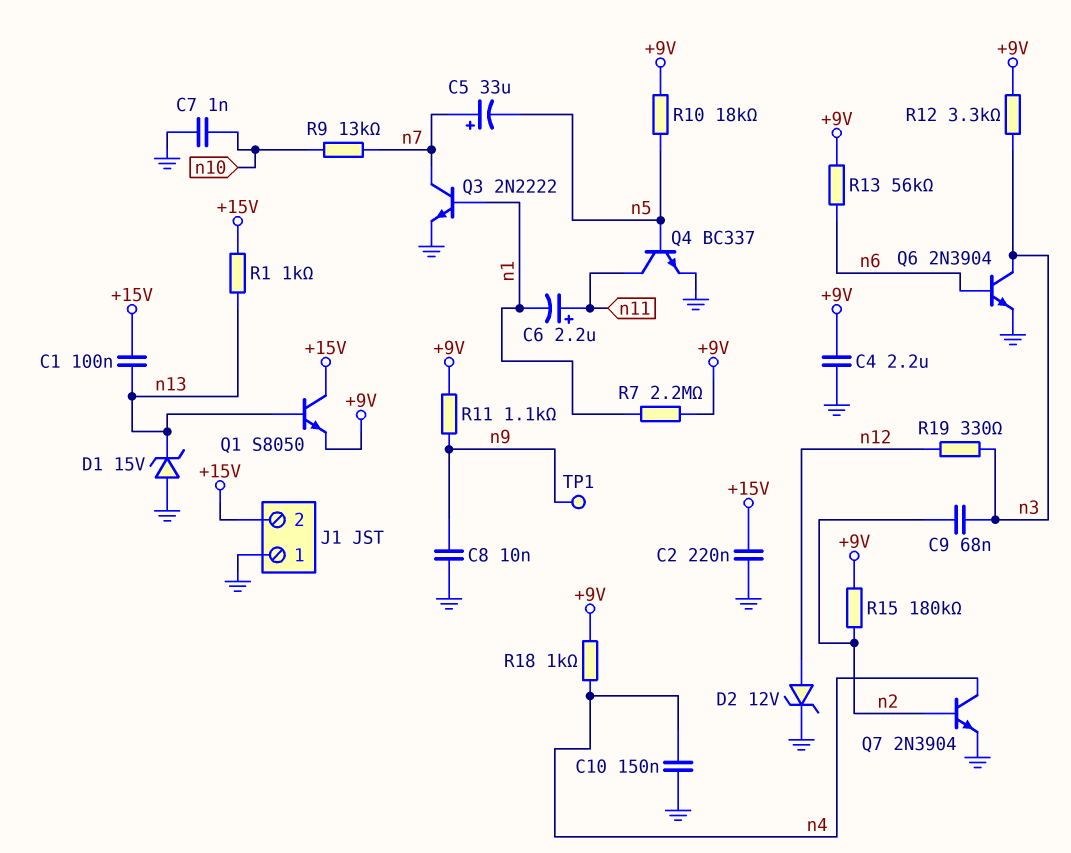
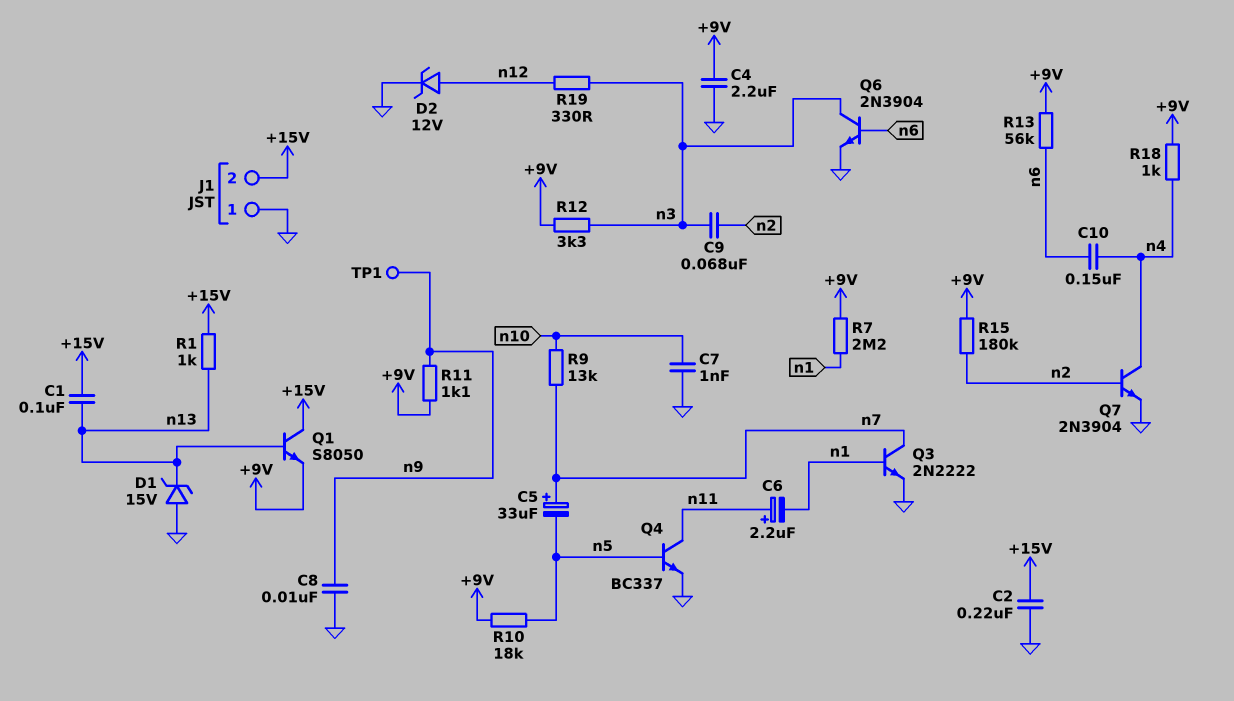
C10: 150nF (GND, n4) -> 150nF (n4, n6)

